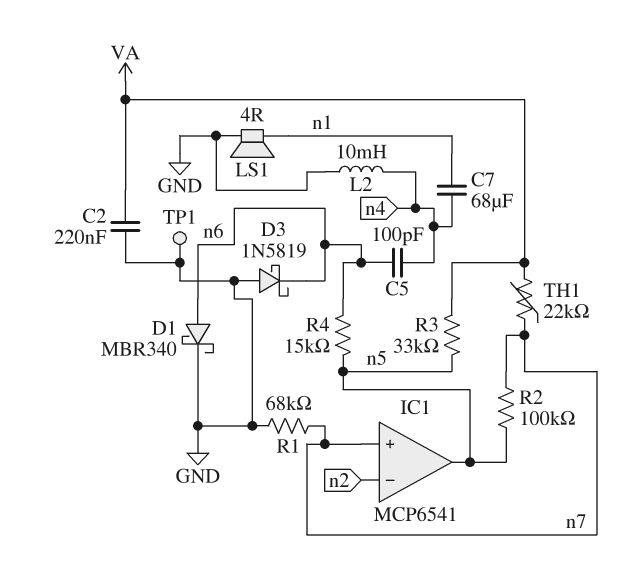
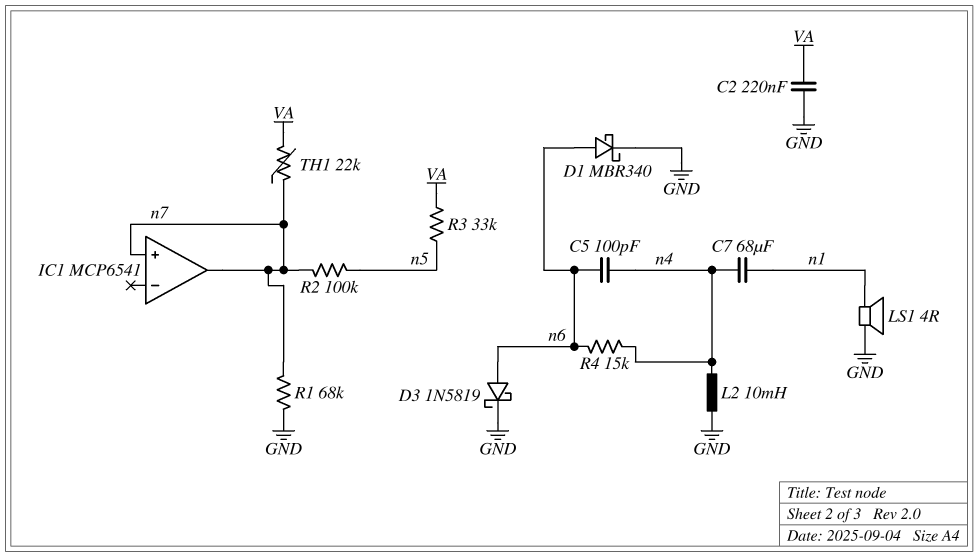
D3: schottky 1N5819 (A GND, K n6) -> schottky 1N5819 (A n6, K GND)
IC1 pin in-: n2 -> none
IC1 pin out: n5 -> n7
R4: 15k (n5, n6) -> 15k (n4, n6)
TP1: test point (GND) -> none

